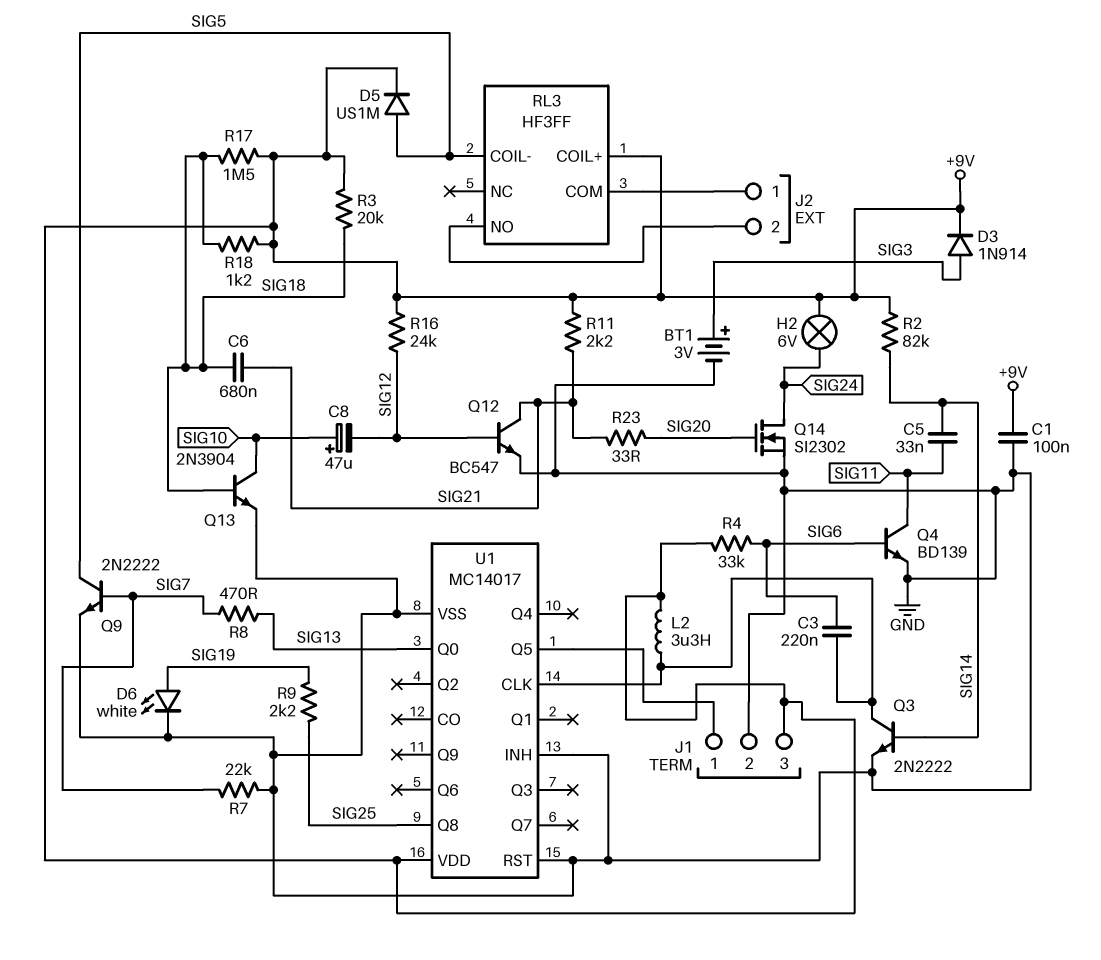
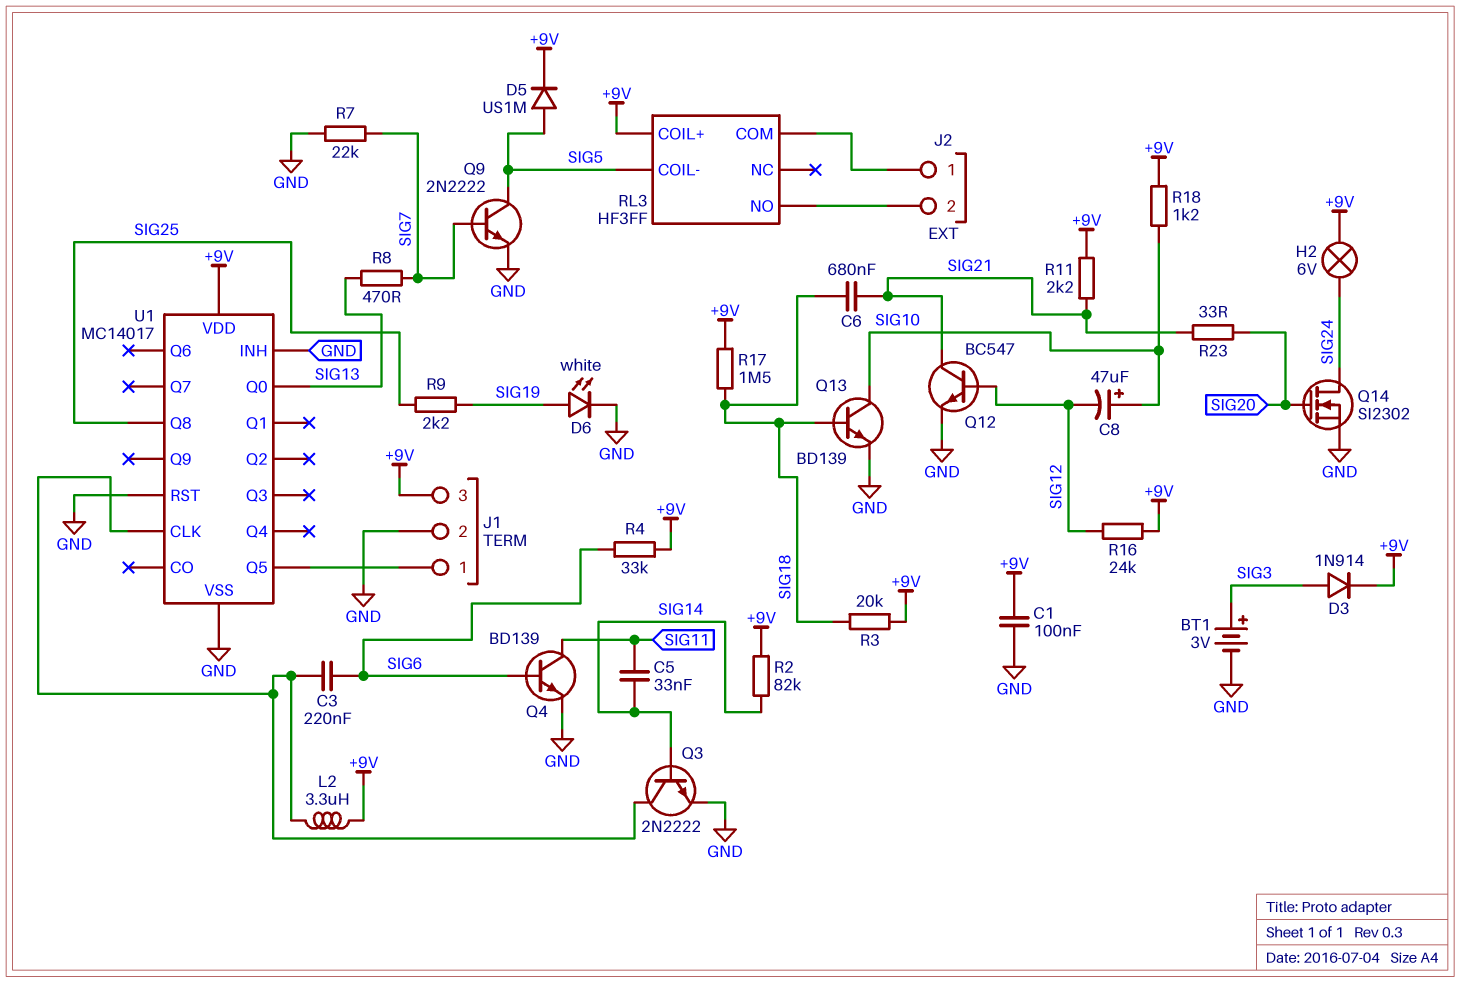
Q13: NPN 2N3904 (B SIG18, C SIG10, E GND) -> NPN BD139 (B SIG18, C SIG10, E GND)
R18: 1.2k (+9V, SIG18) -> 1.2k (+9V, SIG10)

